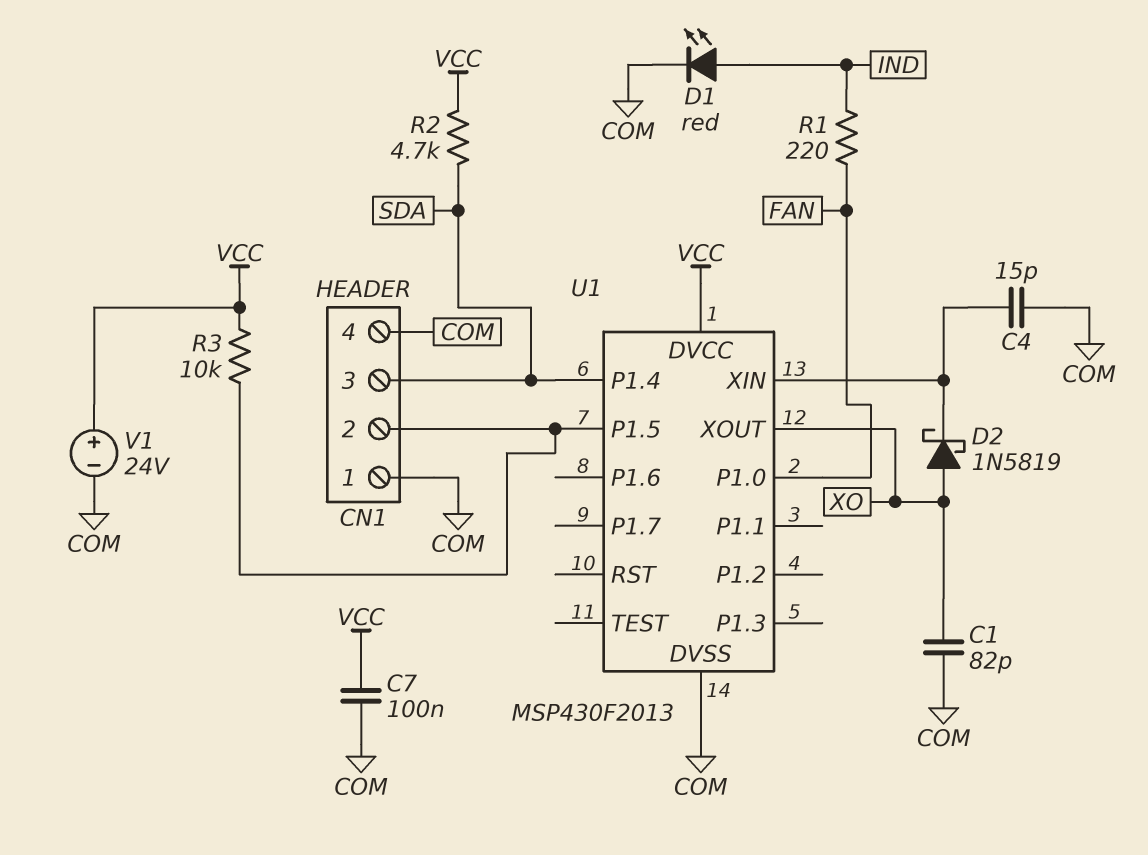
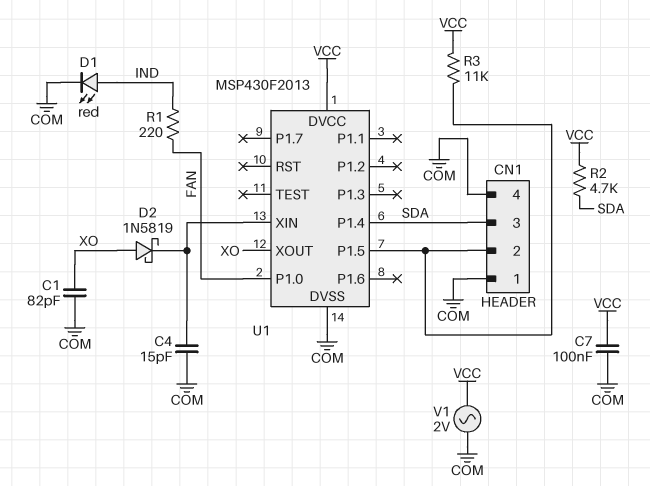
R3: 10k (CN1/2, VCC) -> 11k (CN1/2, VCC)
V1: 24V (plus VCC, minus COM) -> AC 2V (COM, VCC)

